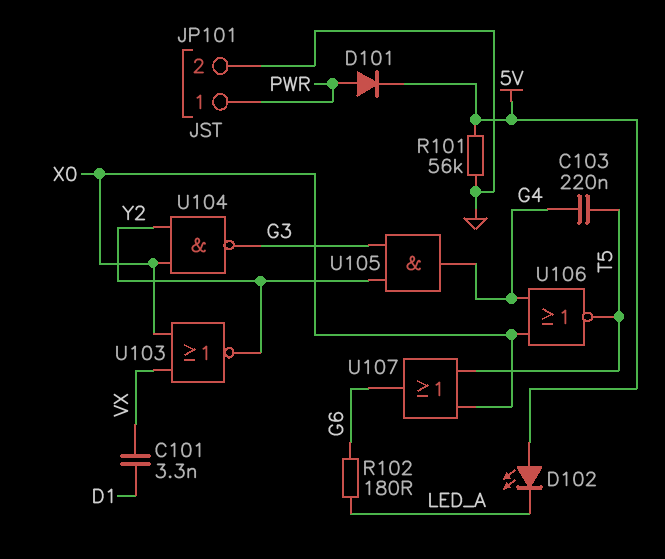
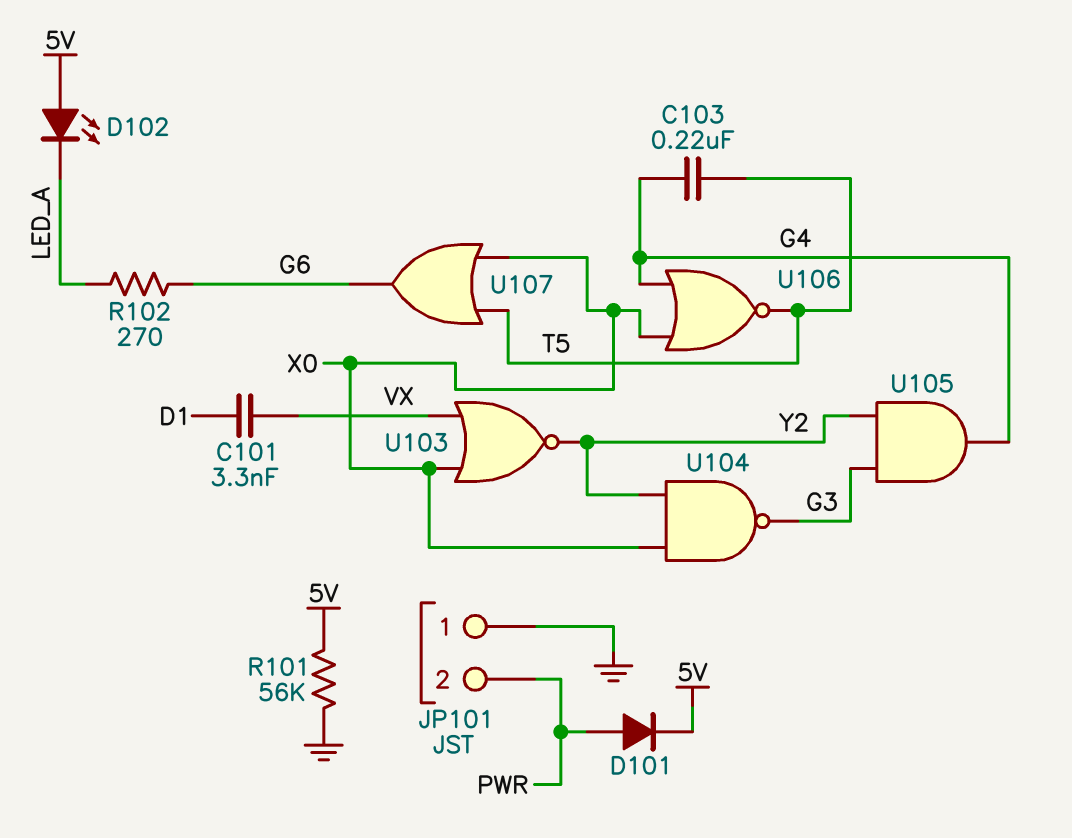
JP101 pin 1: PWR -> GND
JP101 pin 2: GND -> PWR
R102: 180 (G6, LED_A) -> 270 (G6, LED_A)

